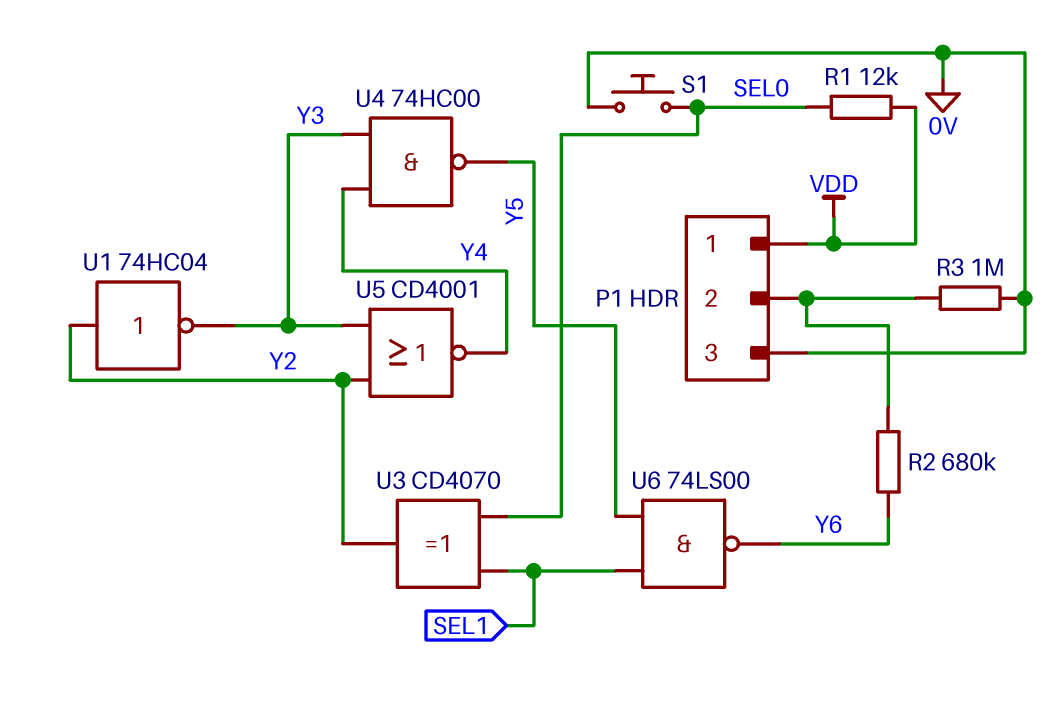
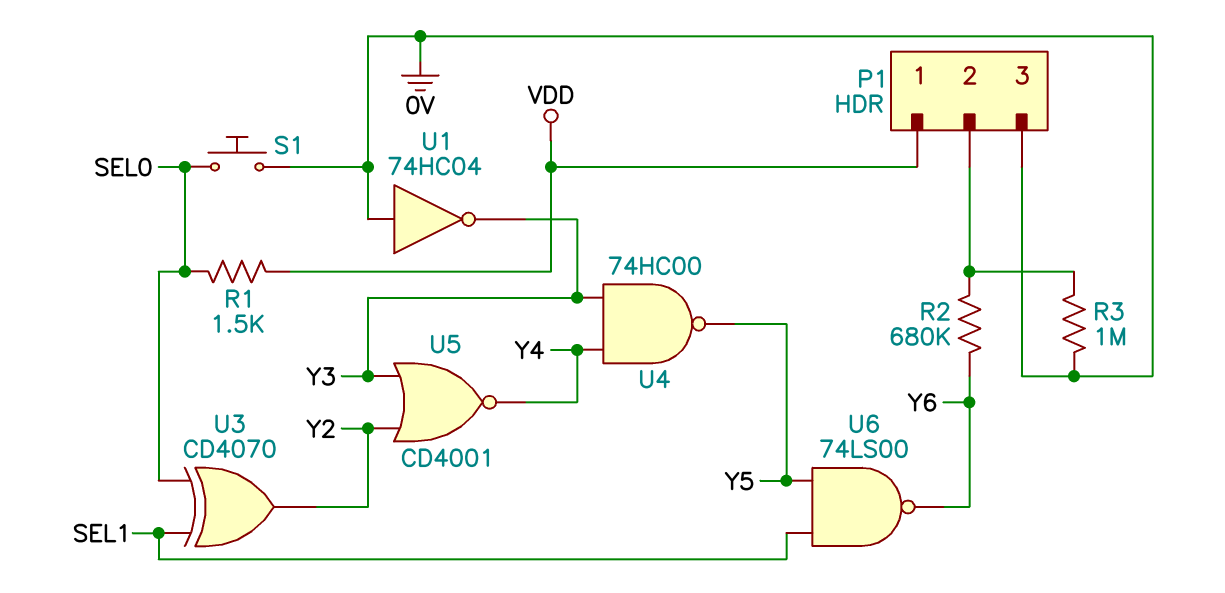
R1: 12k (SEL0, VDD) -> 1.5k (SEL0, VDD)
U1: NOT 74HC04 (in Y2, out Y3) -> NOT 74HC04 (in 0V, out Y3)

